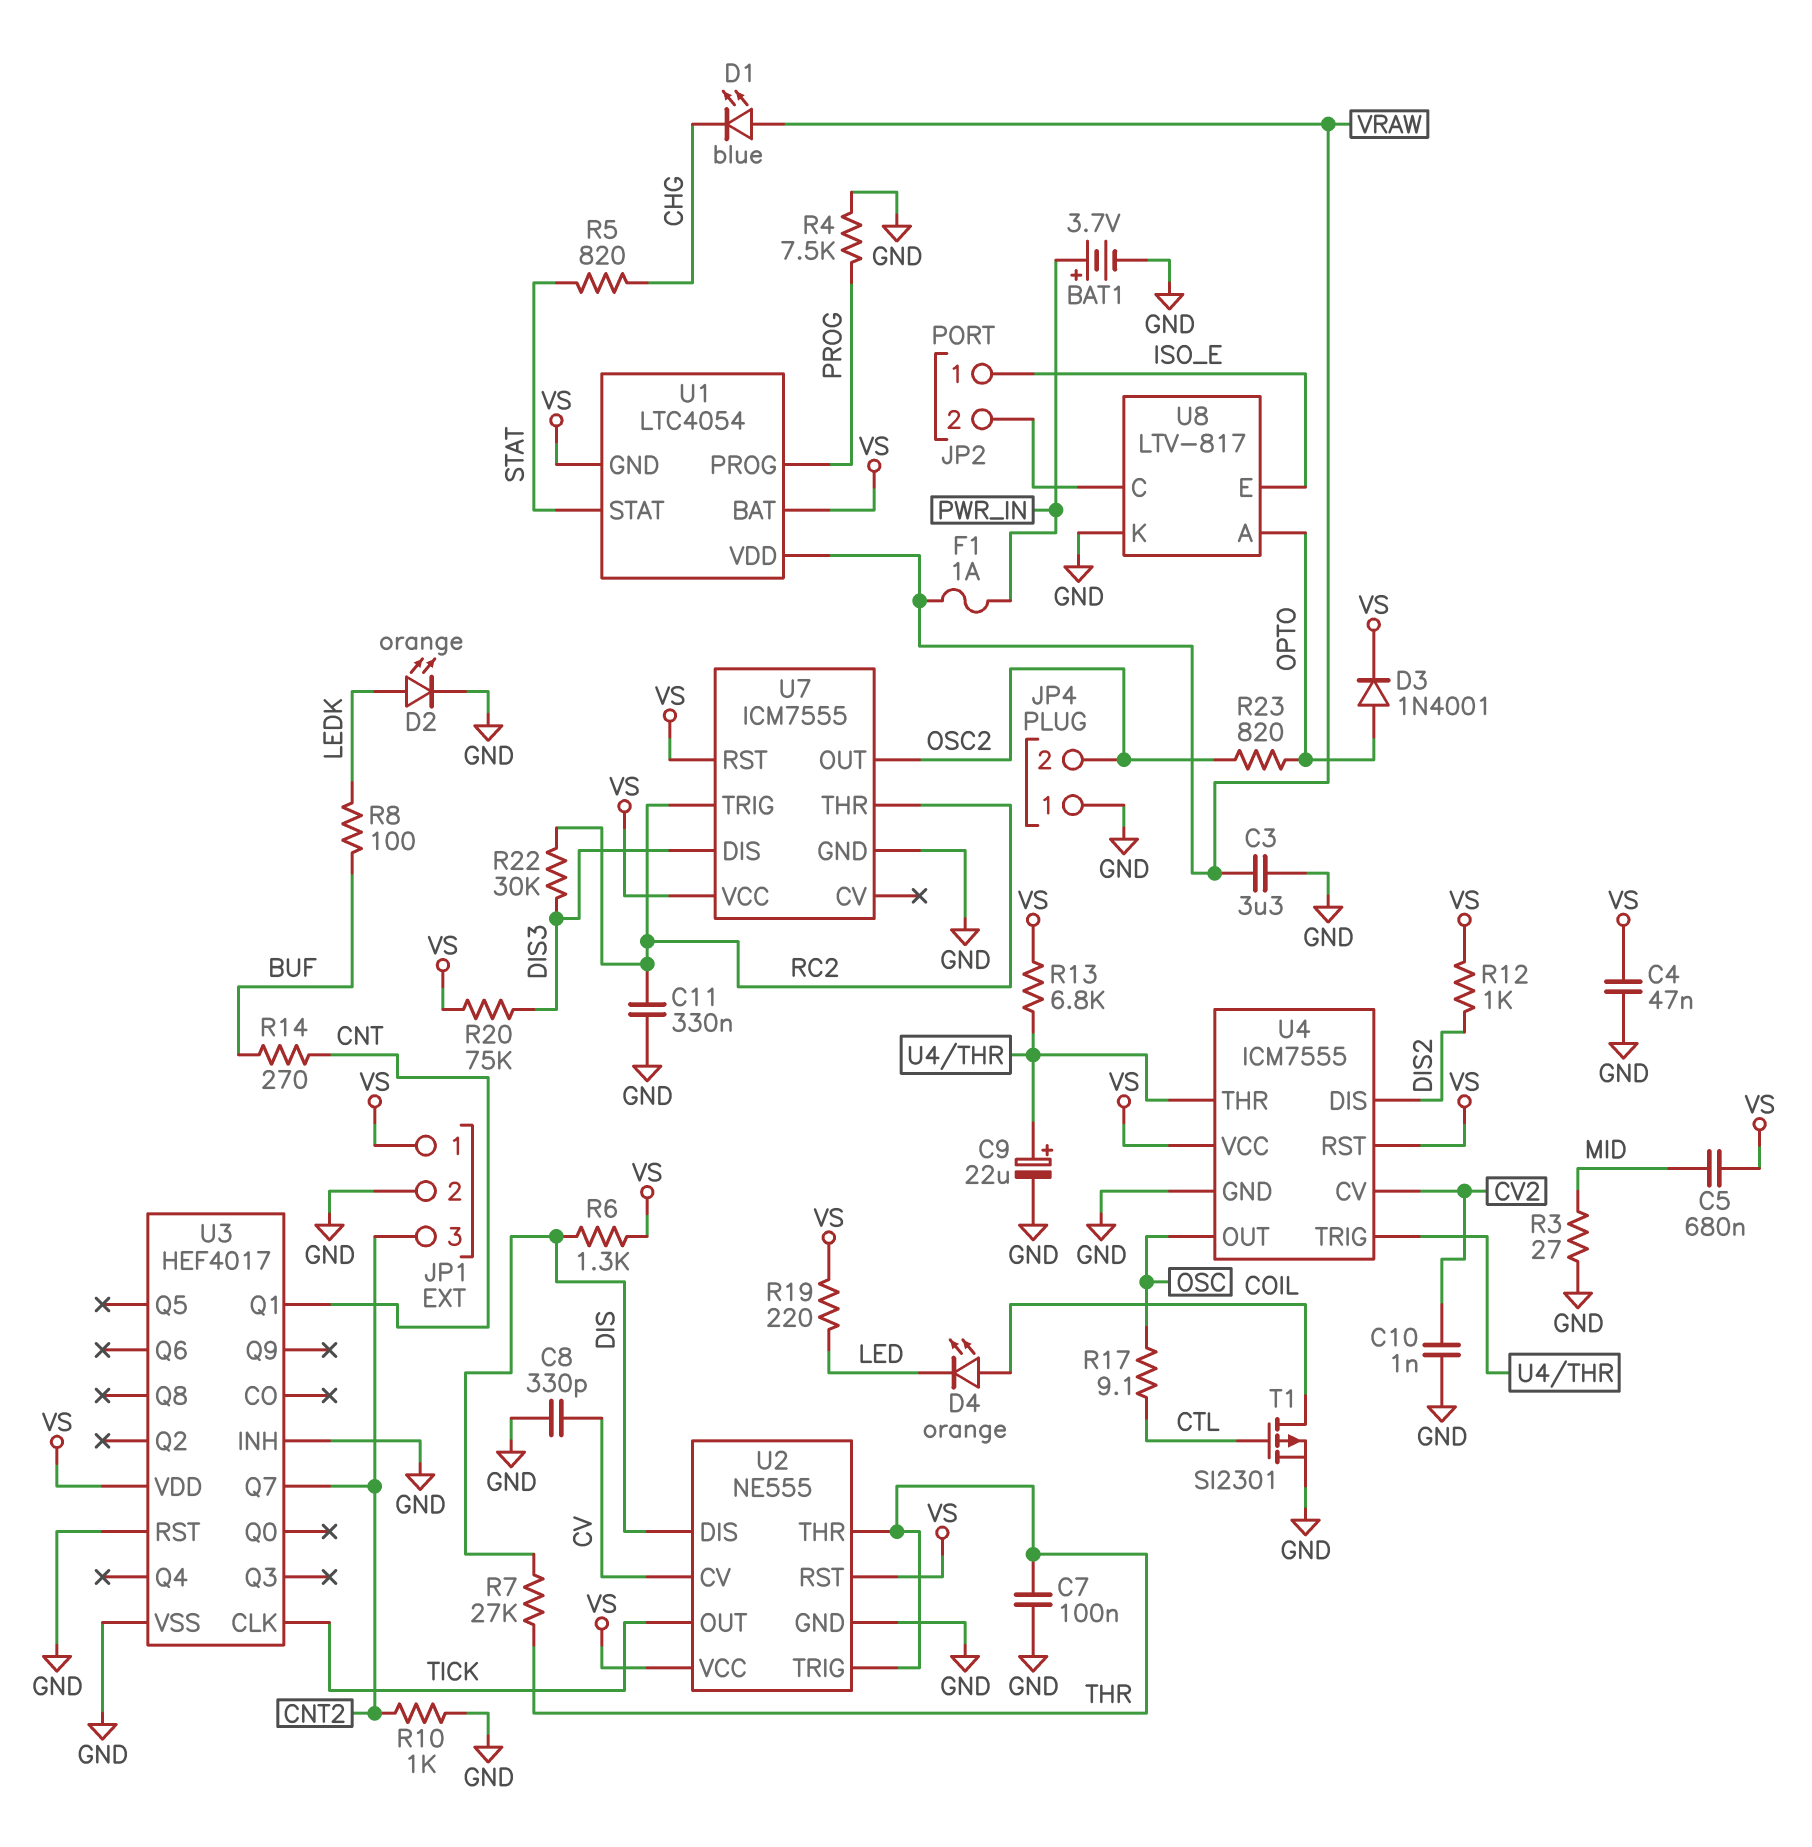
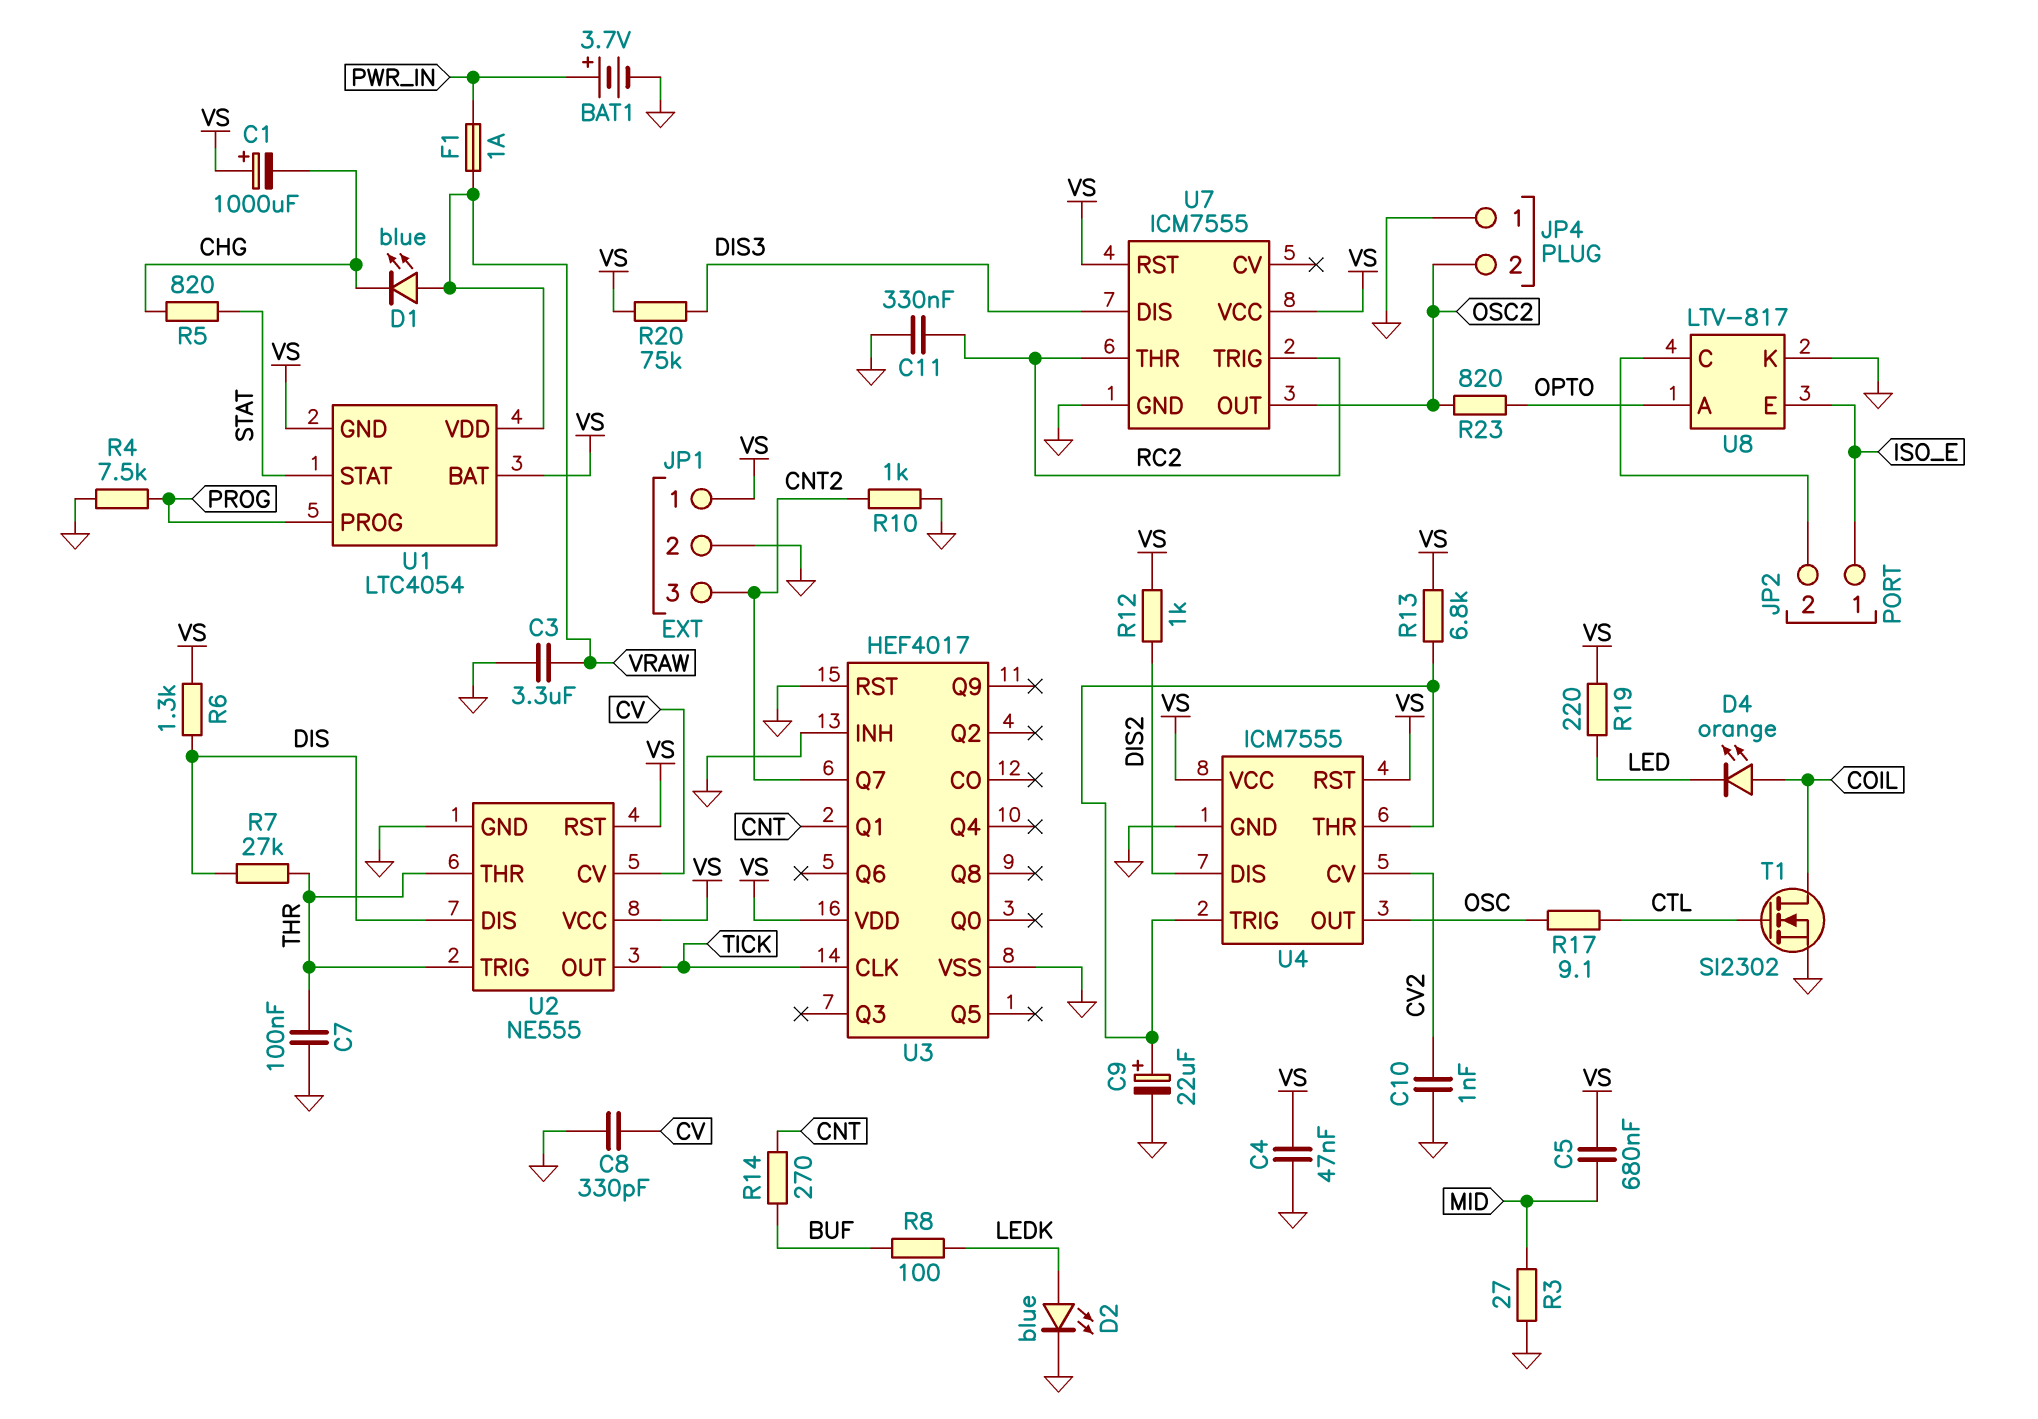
C1: none -> 1000uF (plus VS, minus CHG)
D2: LED orange (A LEDK, K GND) -> LED blue (A LEDK, K GND)
D3: diode 1N4001 (A OPTO, K VS) -> none
R22: 30k (DIS3, RC2) -> none
T1: PMOS SI2301 (G CTL, D COIL, S GND) -> NMOS SI2302 (G CTL, D COIL, S GND)

